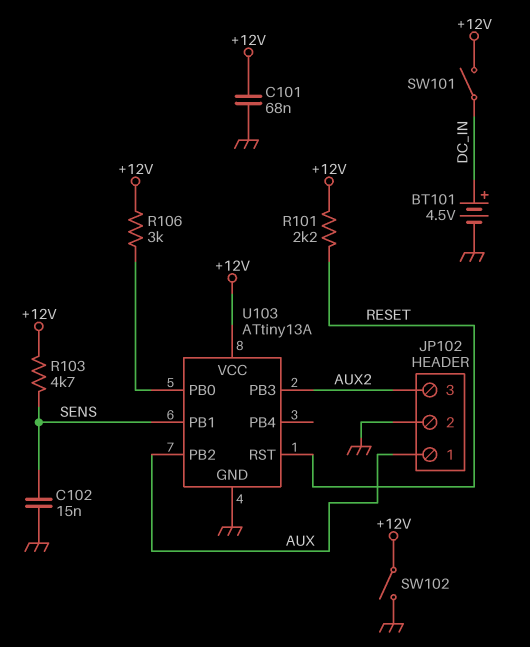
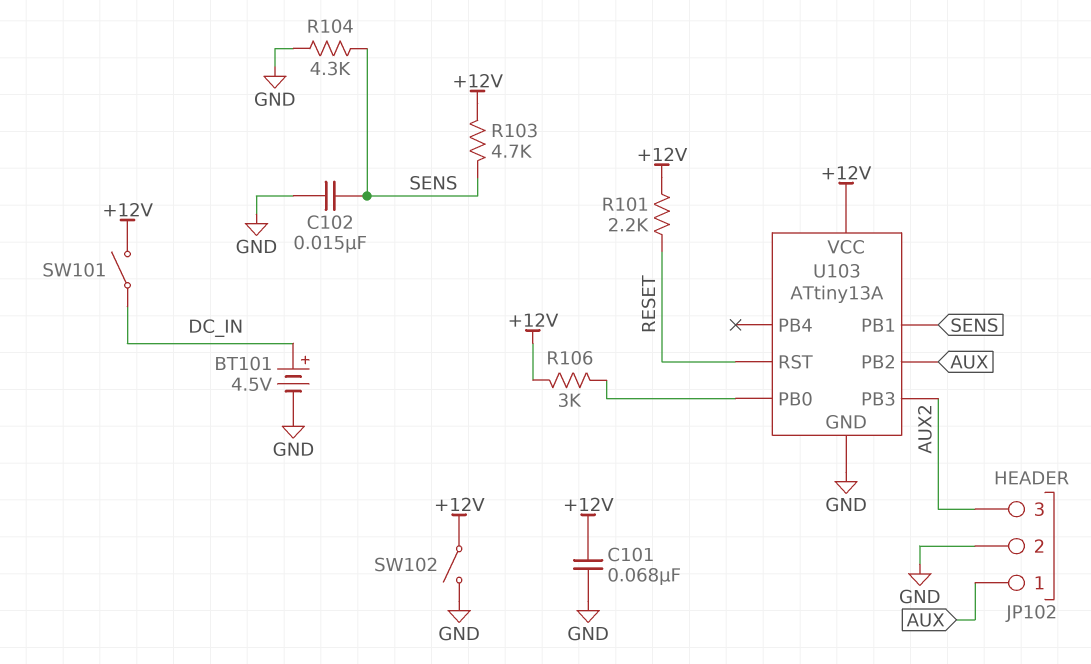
R104: none -> 4.3k (GND, SENS)

